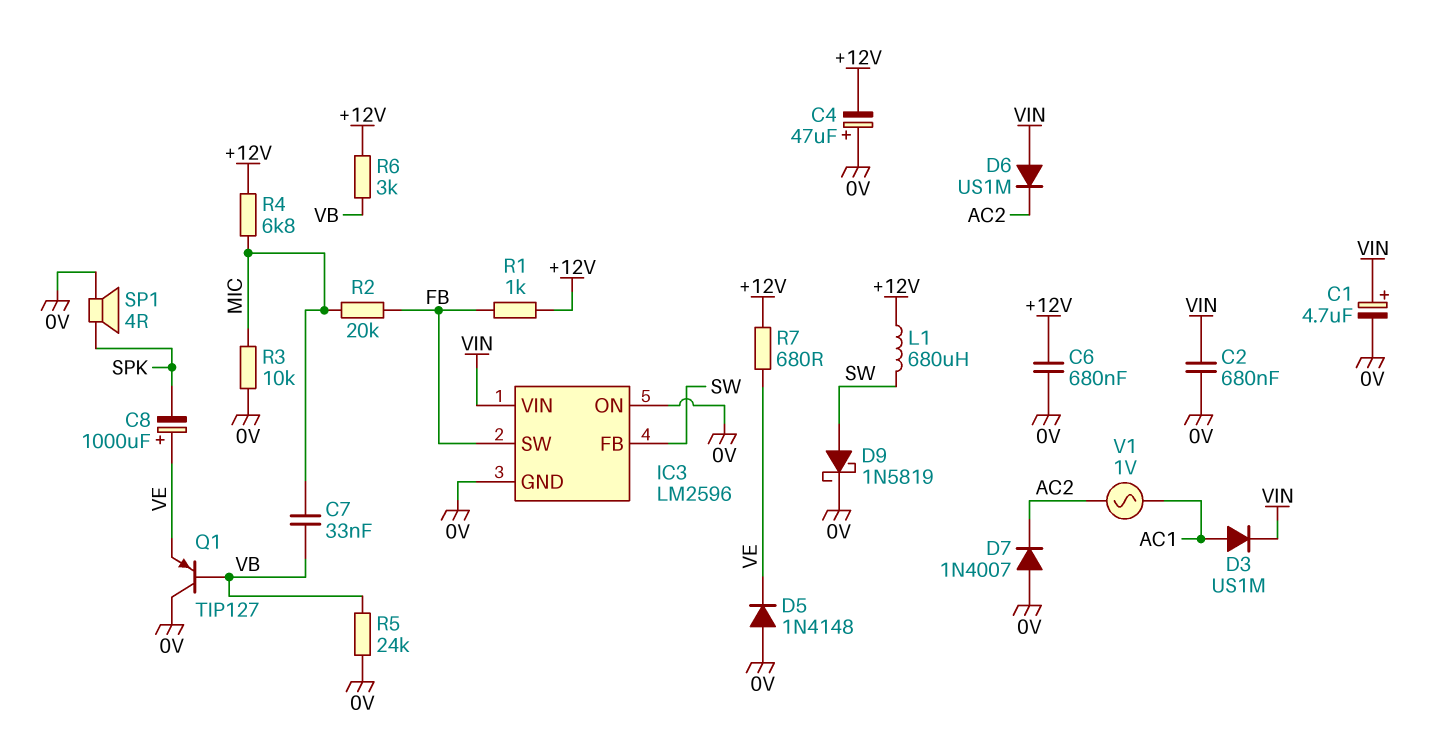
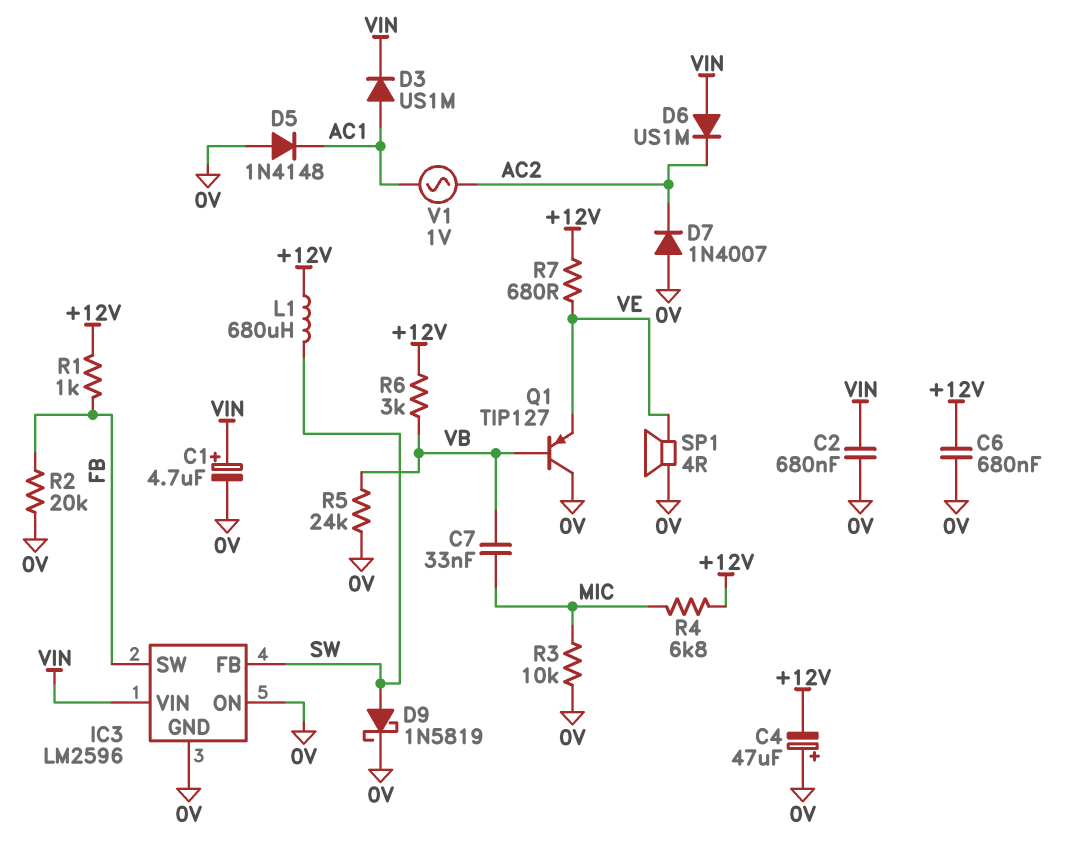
C8: 1000uF (plus VE, minus SPK) -> none
D5: diode 1N4148 (A 0V, K VE) -> diode 1N4148 (A 0V, K AC1)
R2: 20k (FB, MIC) -> 20k (0V, FB)
SP1: speaker 4R (0V, SPK) -> speaker 4R (0V, VE)

